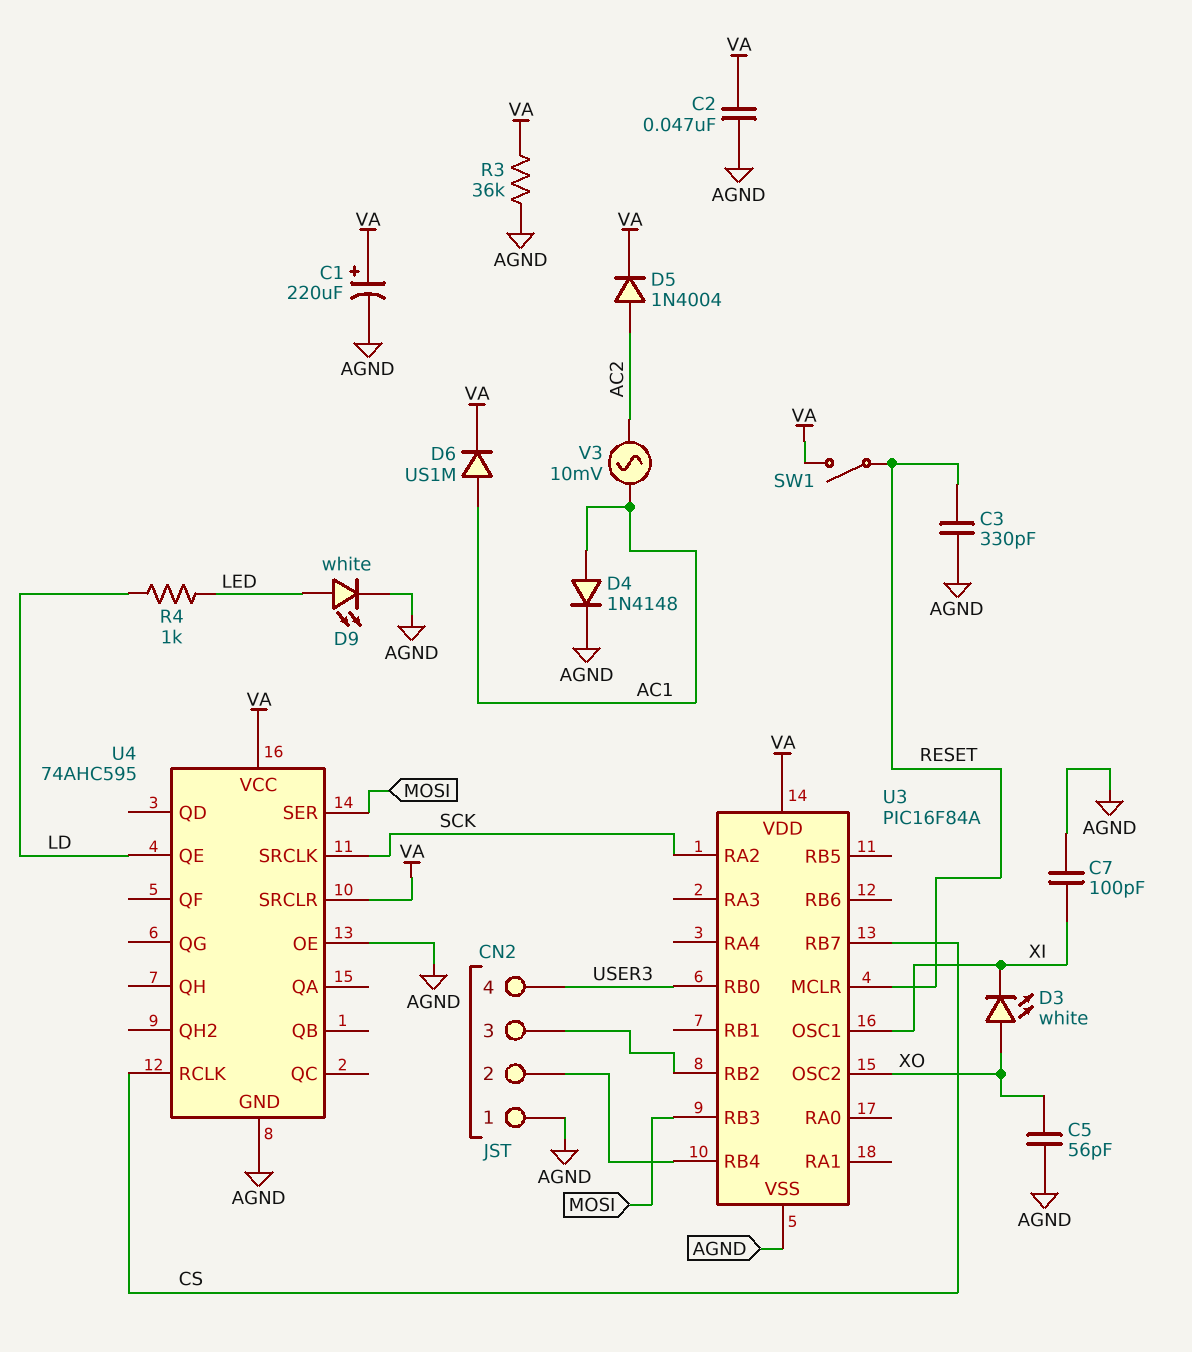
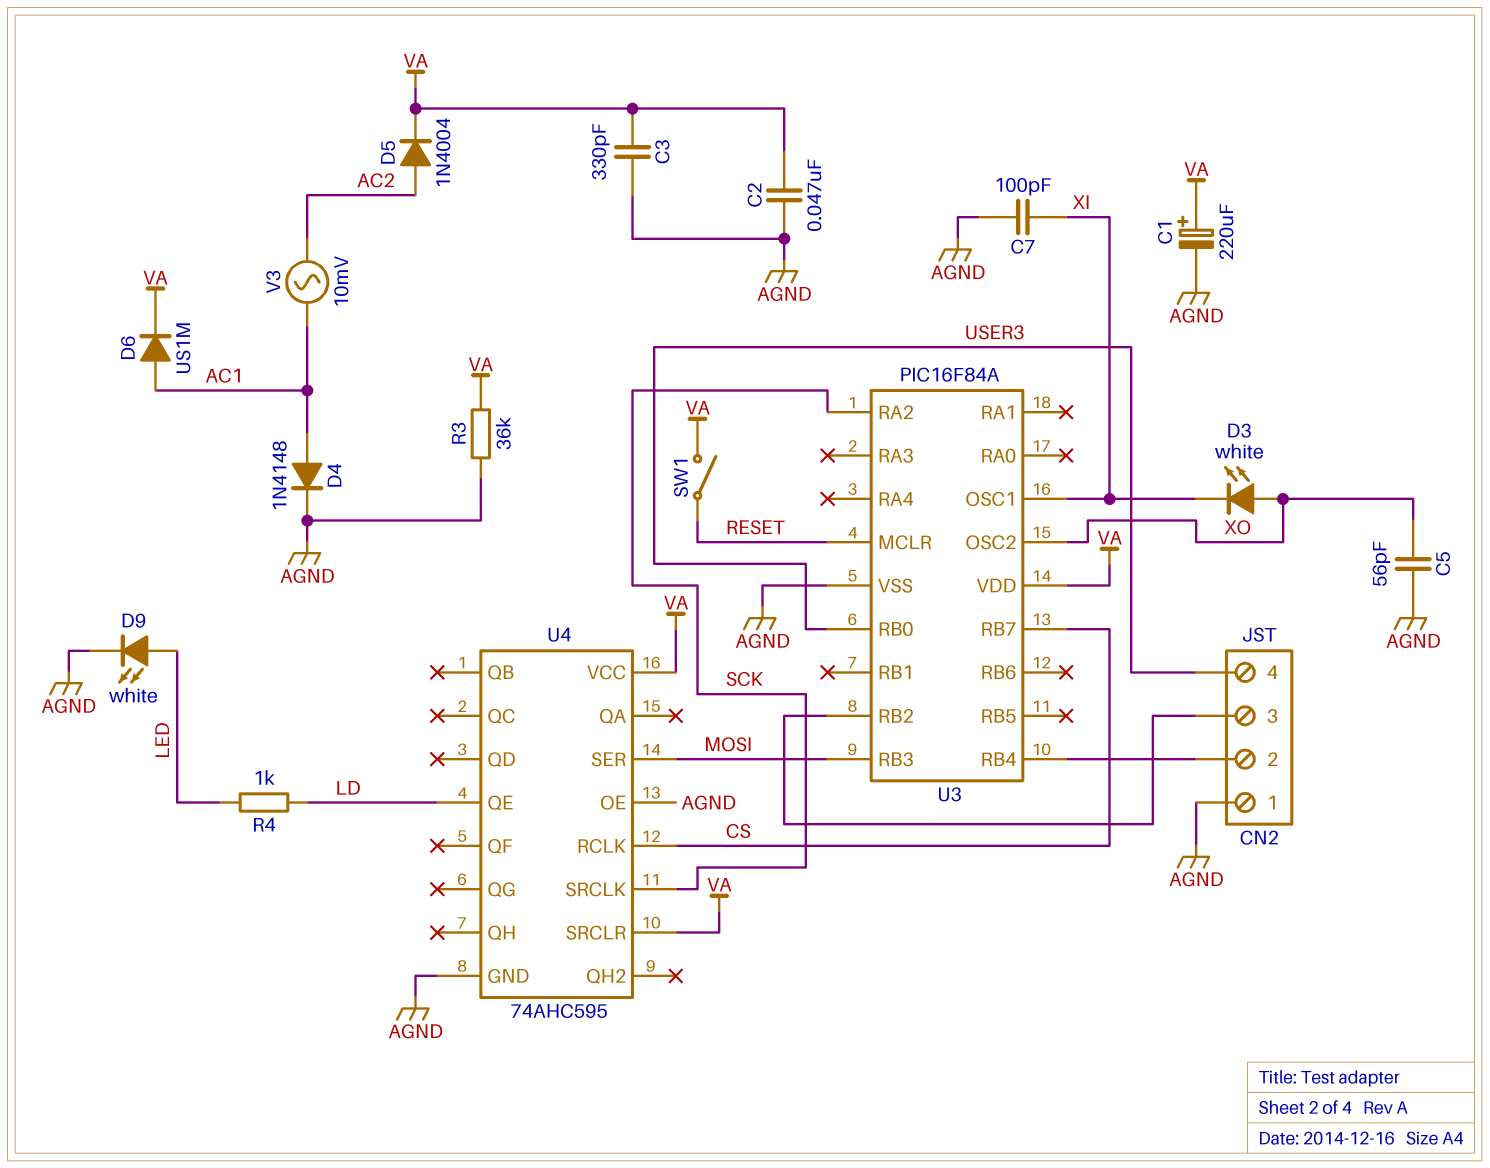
C3: 330pF (AGND, RESET) -> 330pF (AGND, VA)

